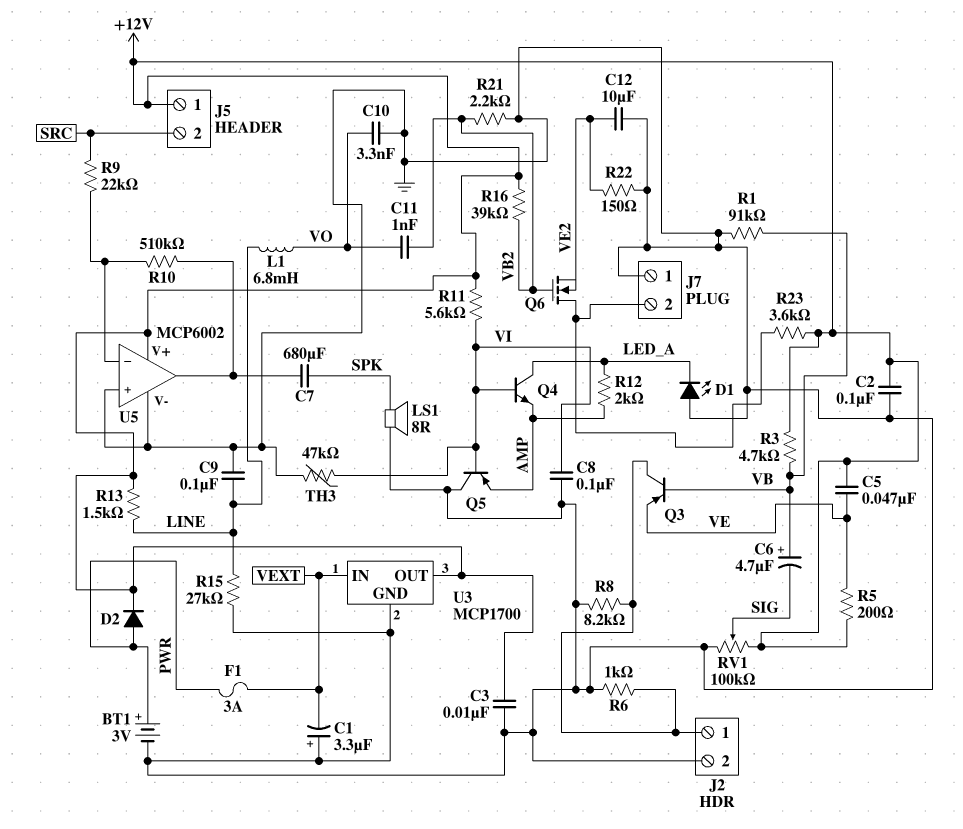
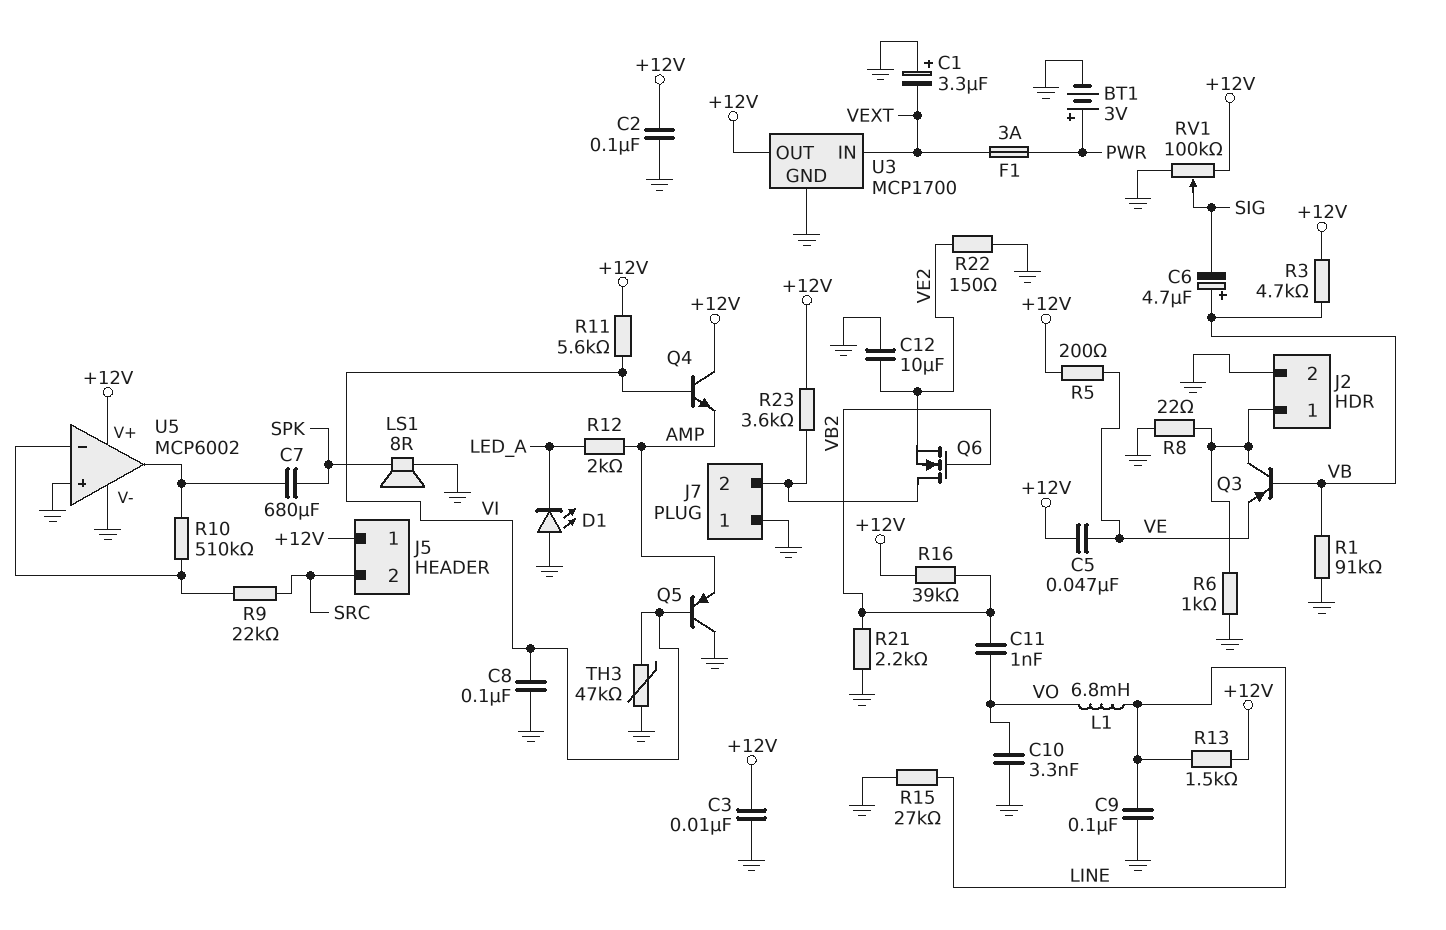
D2: diode (A PWR, K +12V) -> none
Q4: NPN (B VI, C LED_A, E AMP) -> NPN (B VI, C +12V, E AMP)
R8: 8.2k (GND, J2/1) -> 22 (GND, J2/1)

